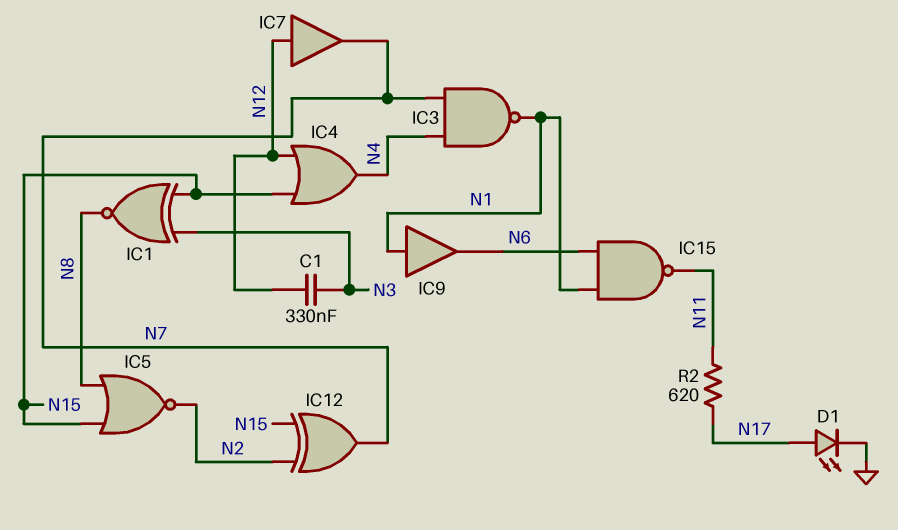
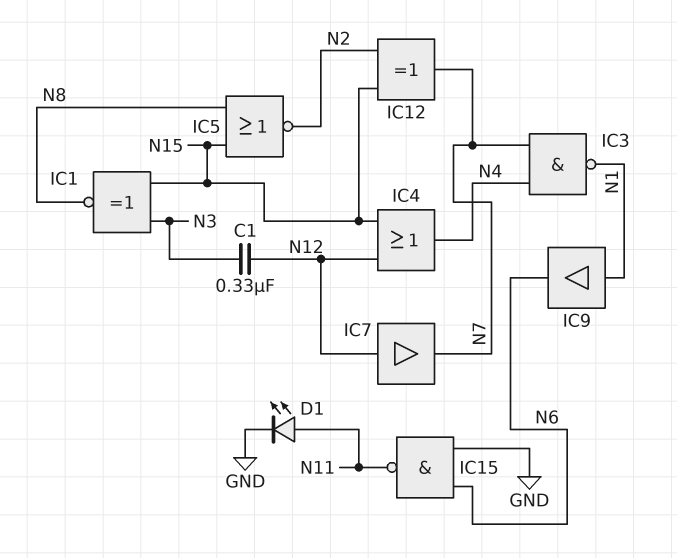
D1: LED (A N17, K GND) -> LED (A N11, K GND)
IC15: NAND (in N1, in N6, out N11) -> NAND (in GND, in N6, out N11)
R2: 620 (N11, N17) -> none

